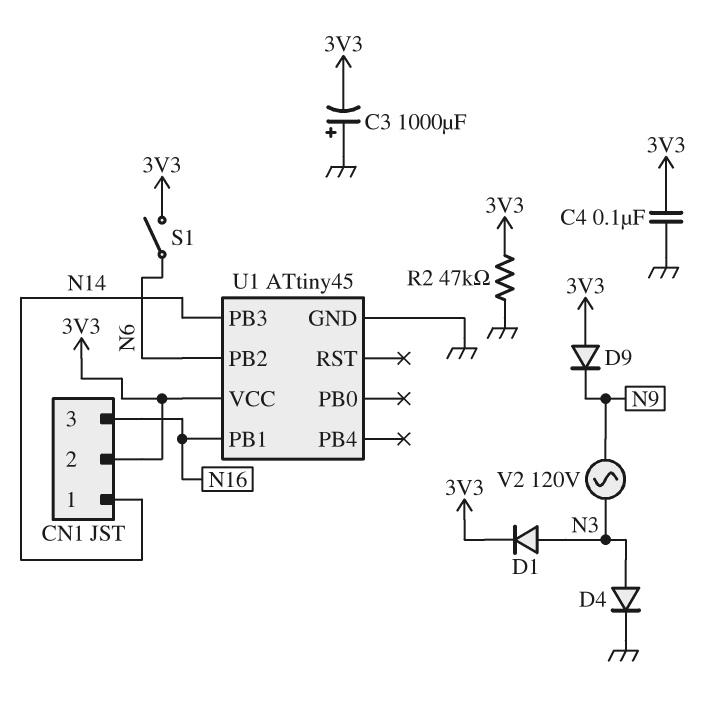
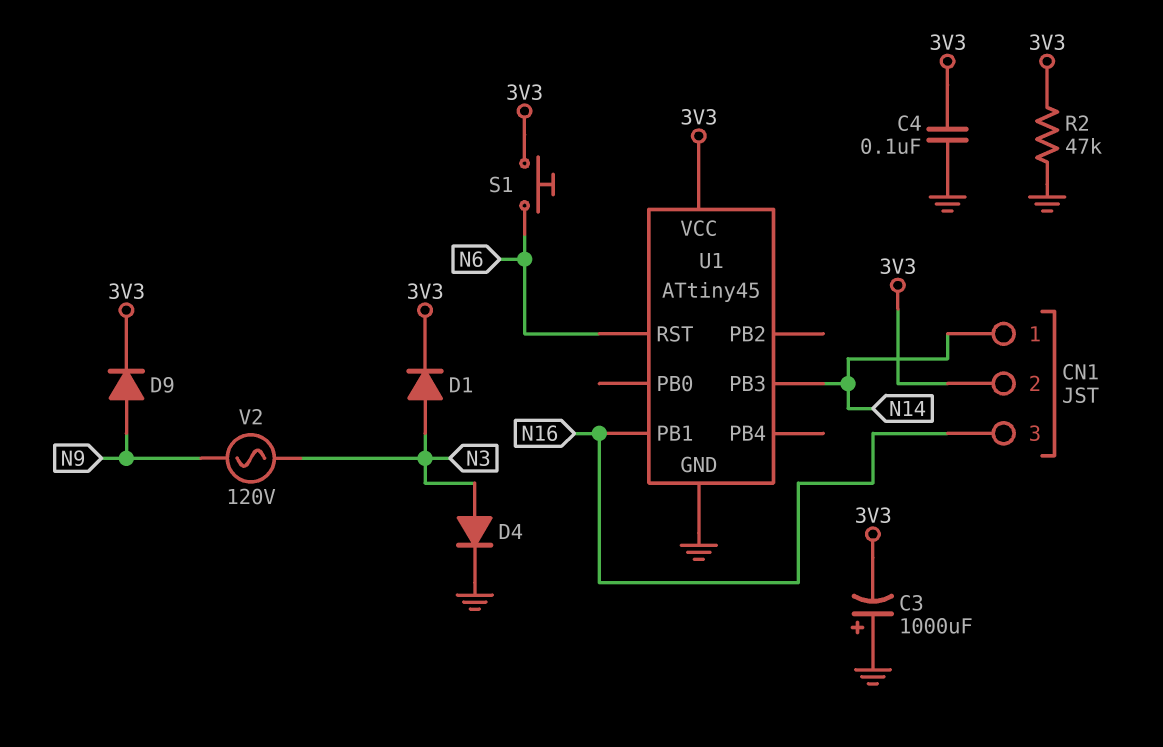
D9: diode (A 3V3, K N9) -> diode (A N9, K 3V3)
S1: switch (3V3, N6) -> button (3V3, N6)
U1 pin PB2: N6 -> none
U1 pin RST: none -> N6

